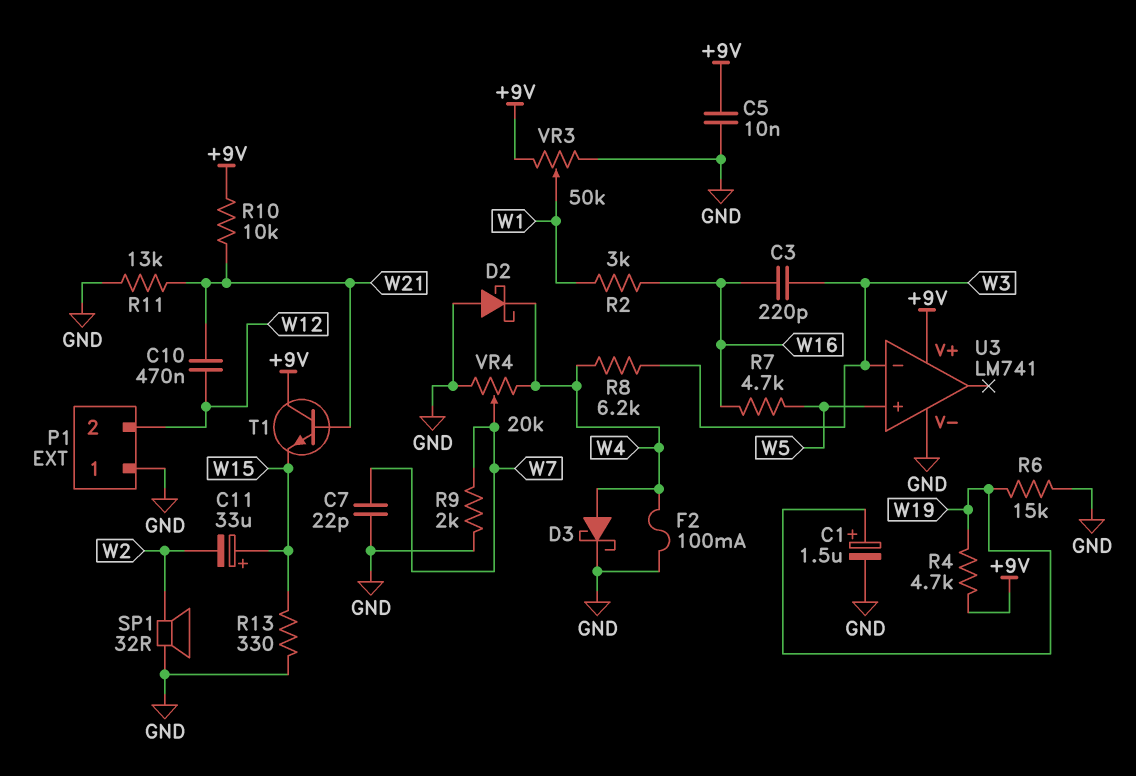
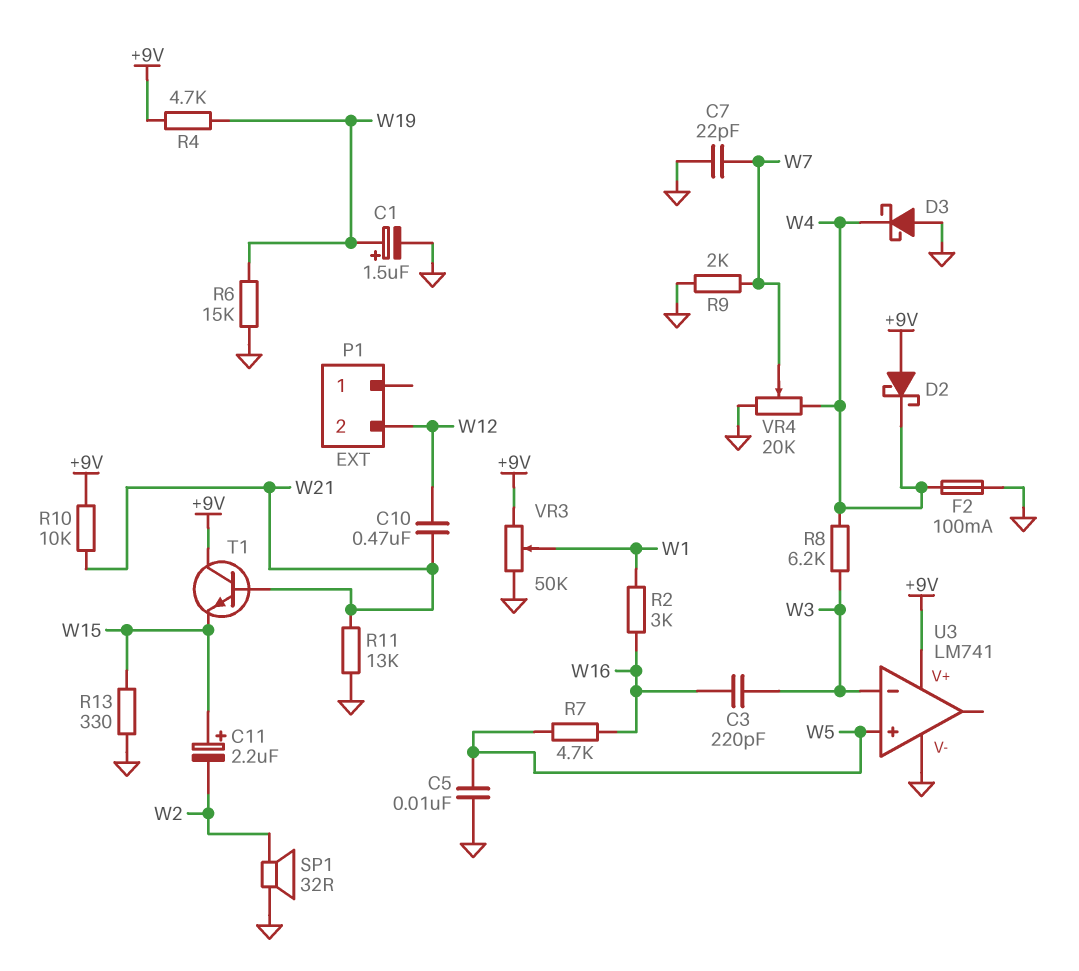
C5: 10nF (+9V, GND) -> 10nF (GND, W5)
C11: 33uF (plus W15, minus W2) -> 2.2uF (plus W15, minus W2)
D2: schottky (A GND, K W4) -> schottky (A +9V, K W4)
D3: schottky (A W4, K GND) -> schottky (A GND, K W4)
P1 pin 1: GND -> none

